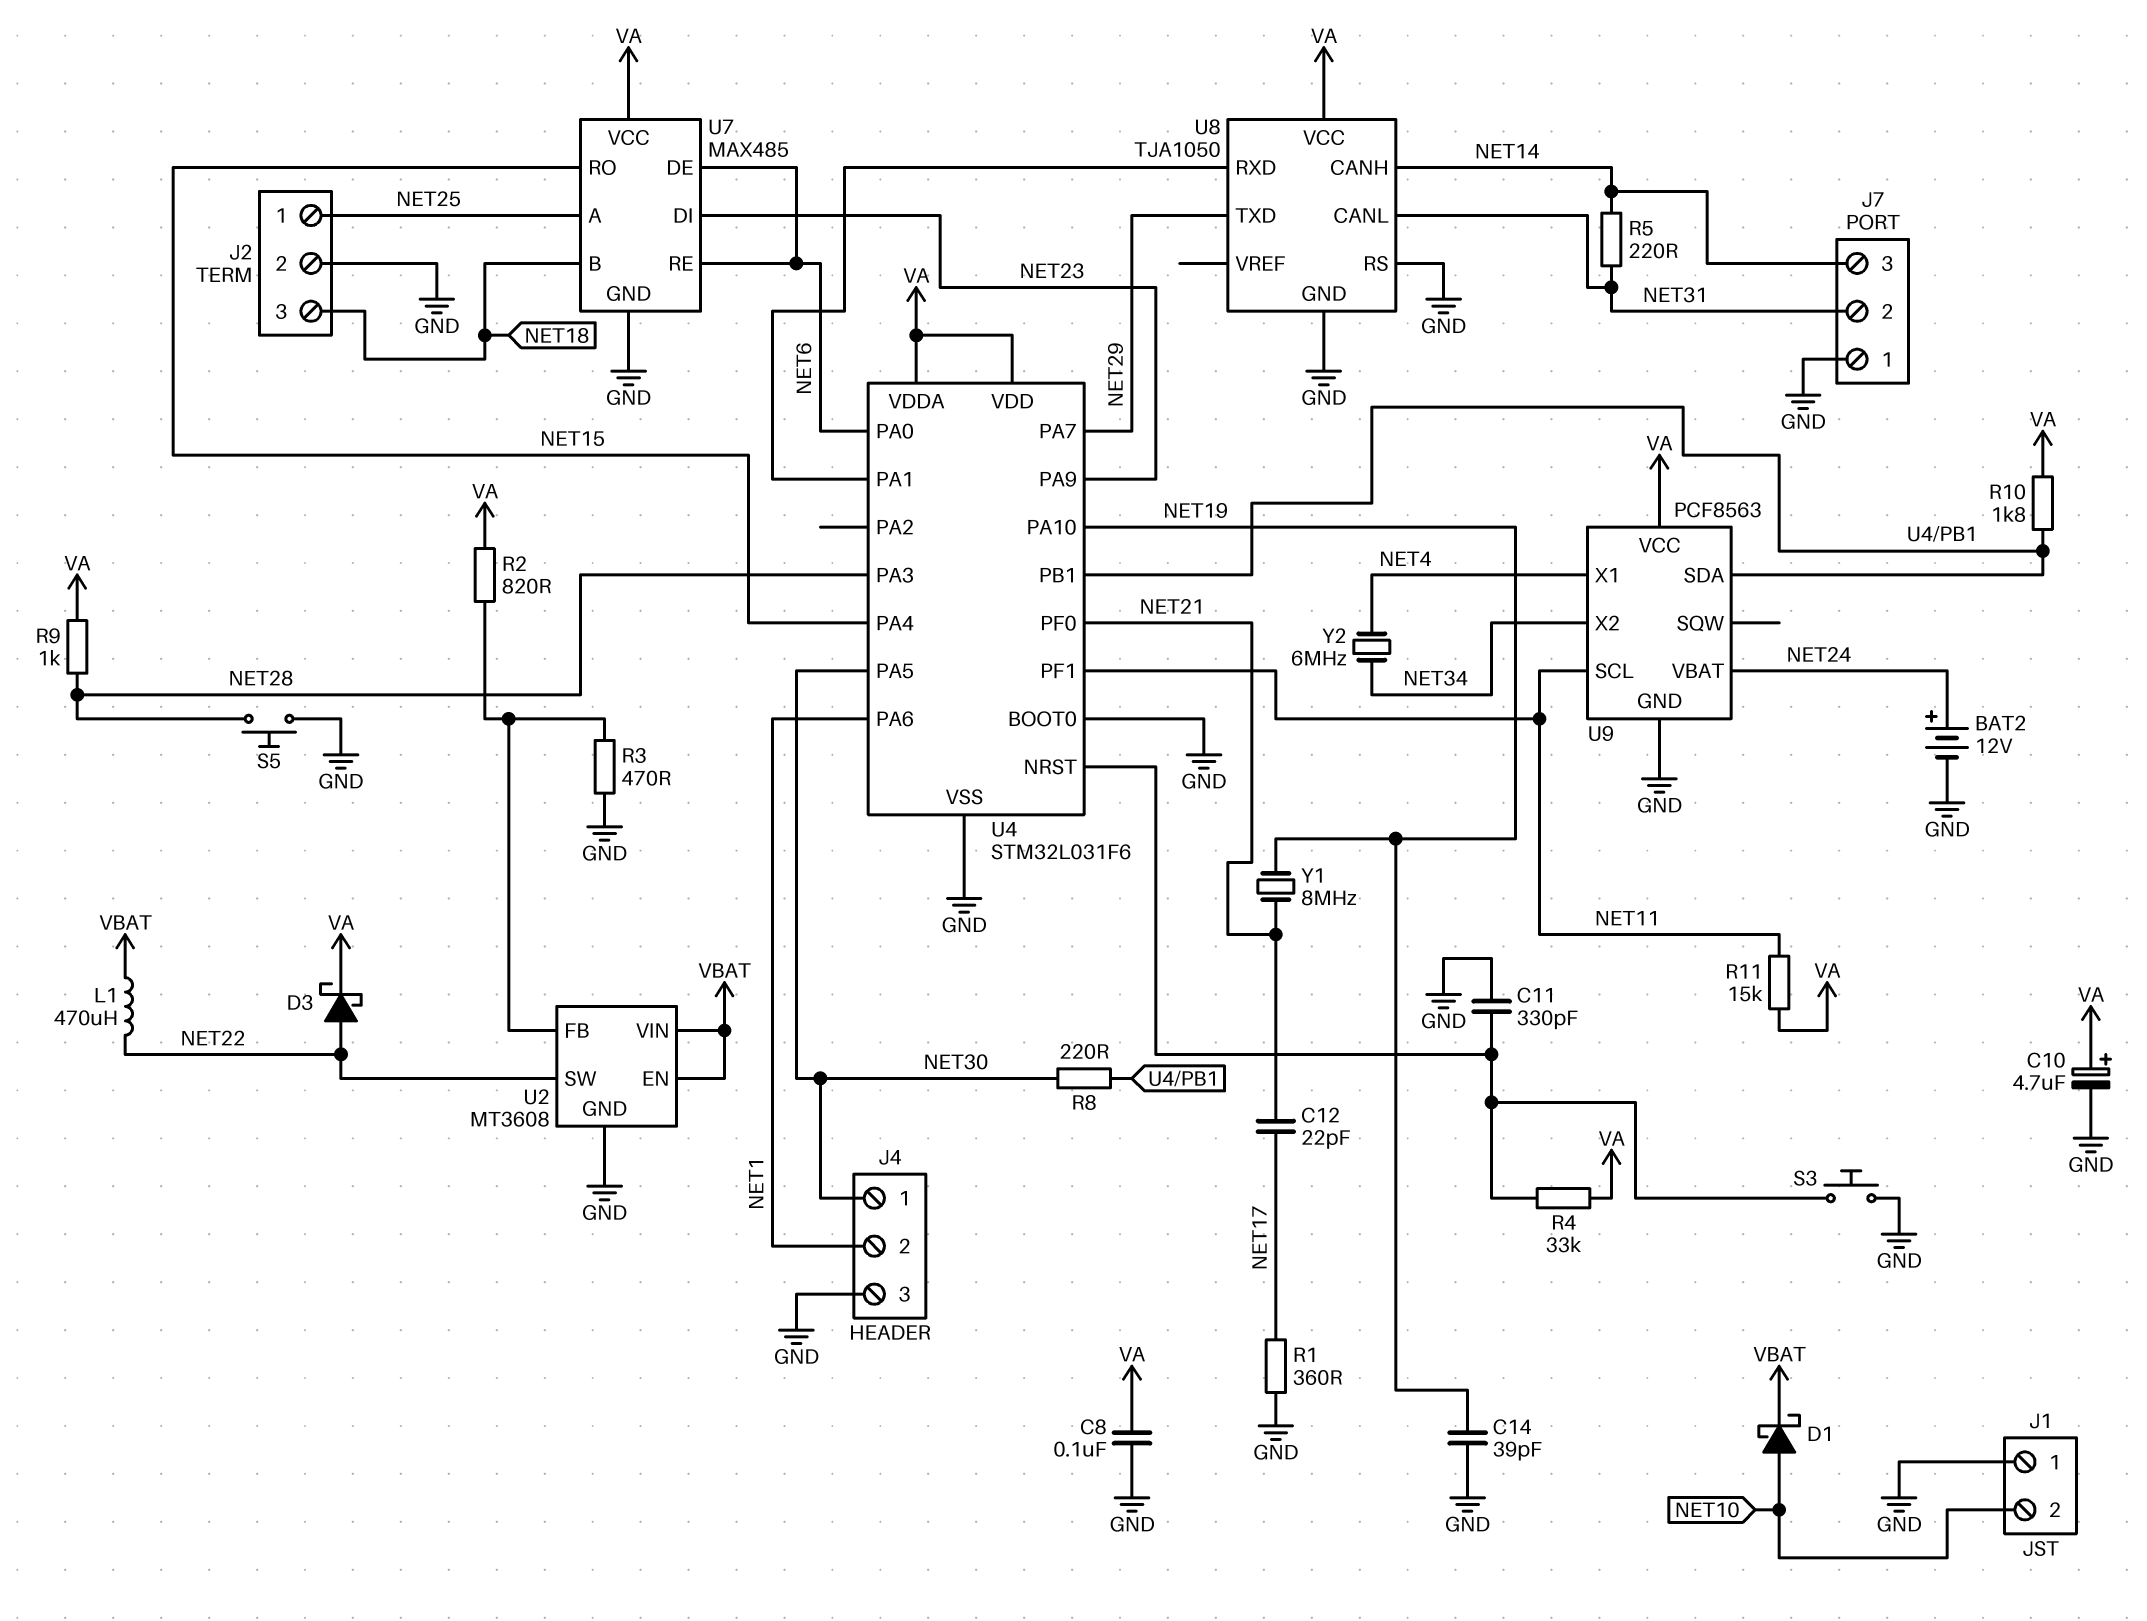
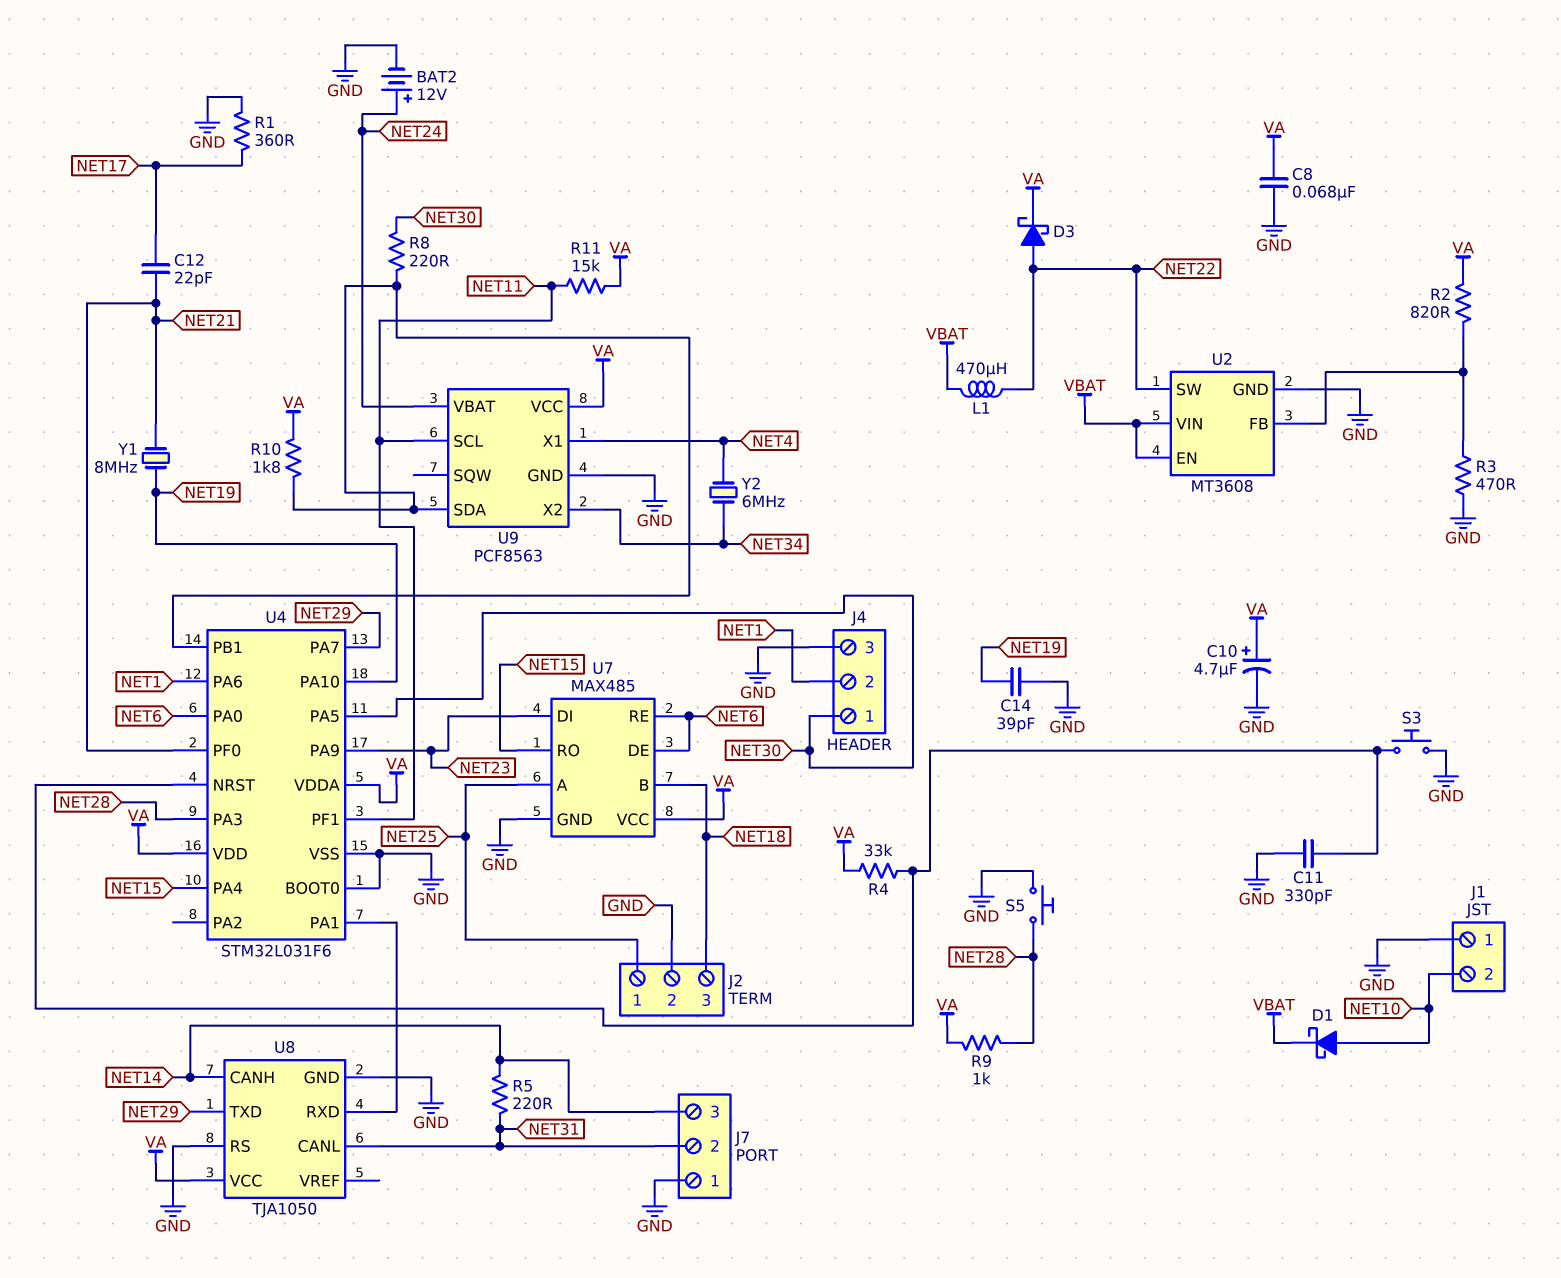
C8: 100nF (GND, VA) -> 68nF (GND, VA)

